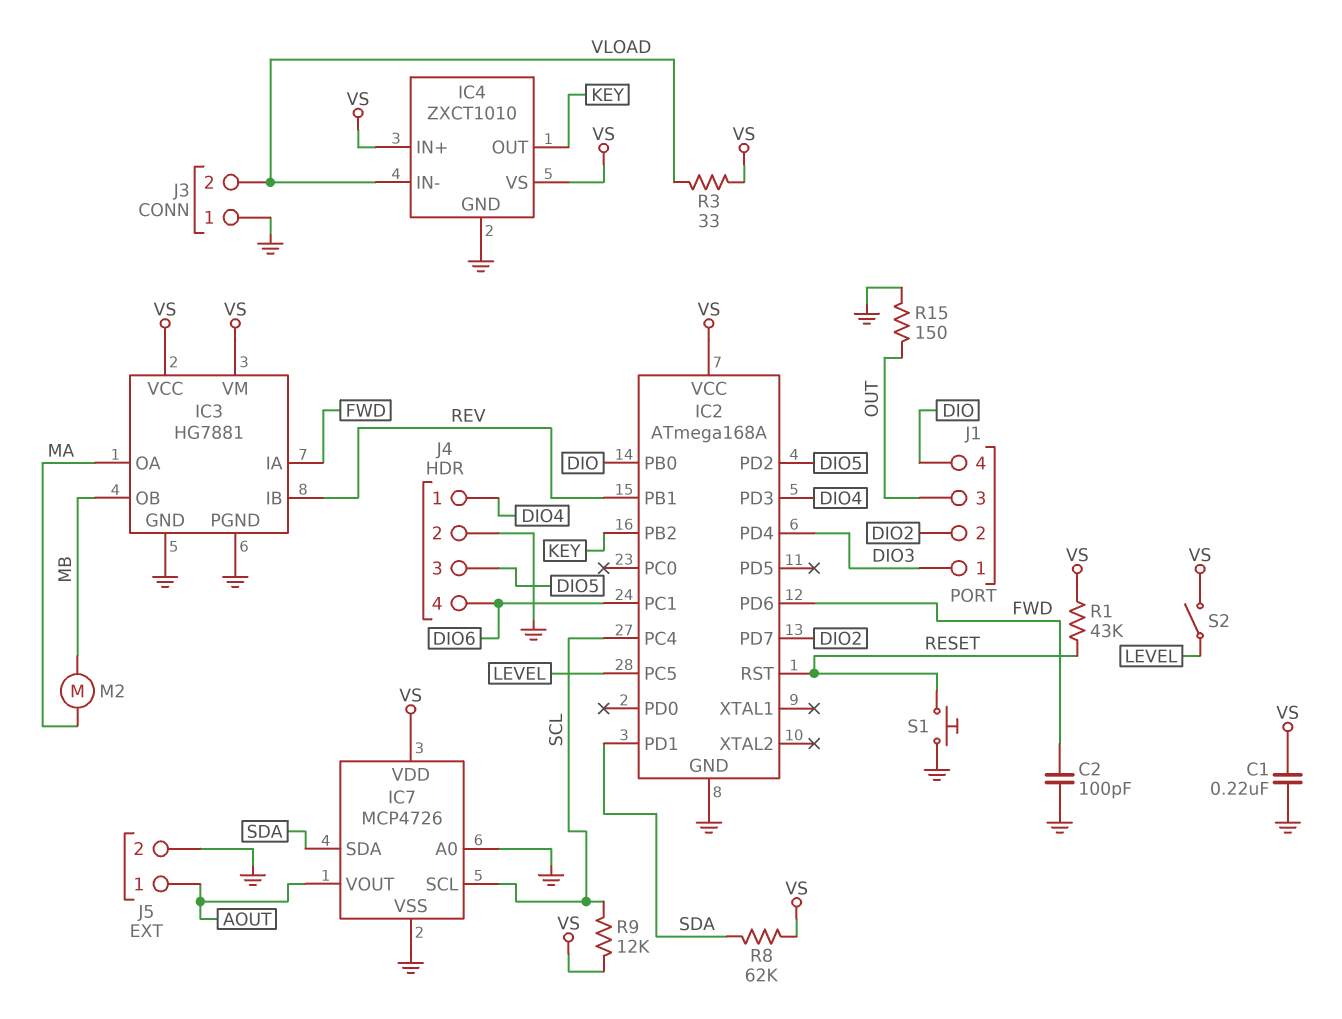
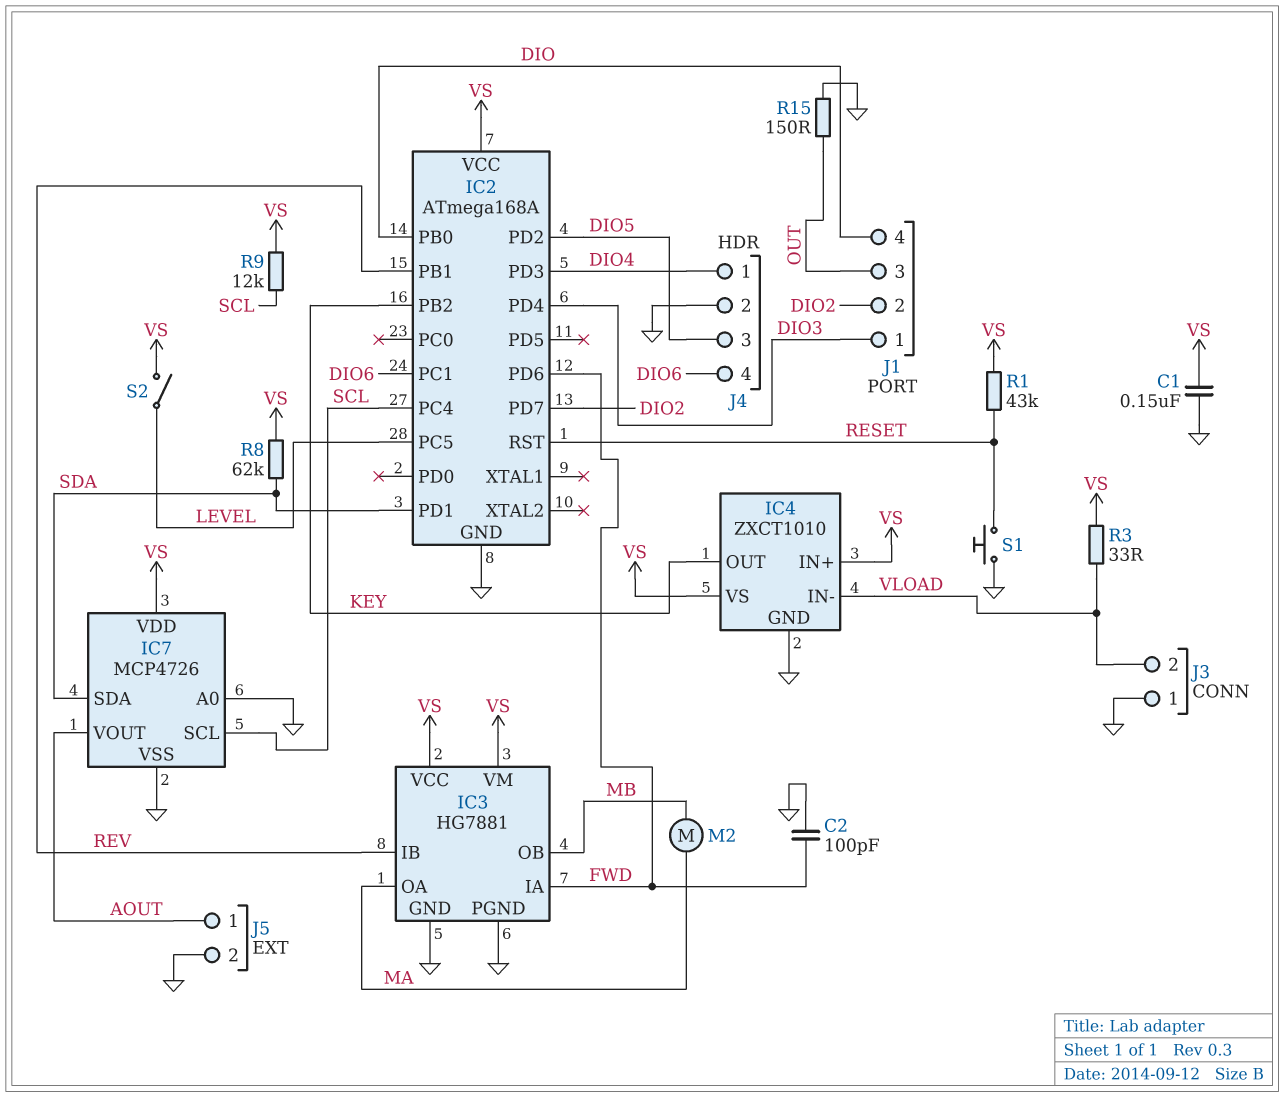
C1: 220nF (GND, VS) -> 150nF (GND, VS)

